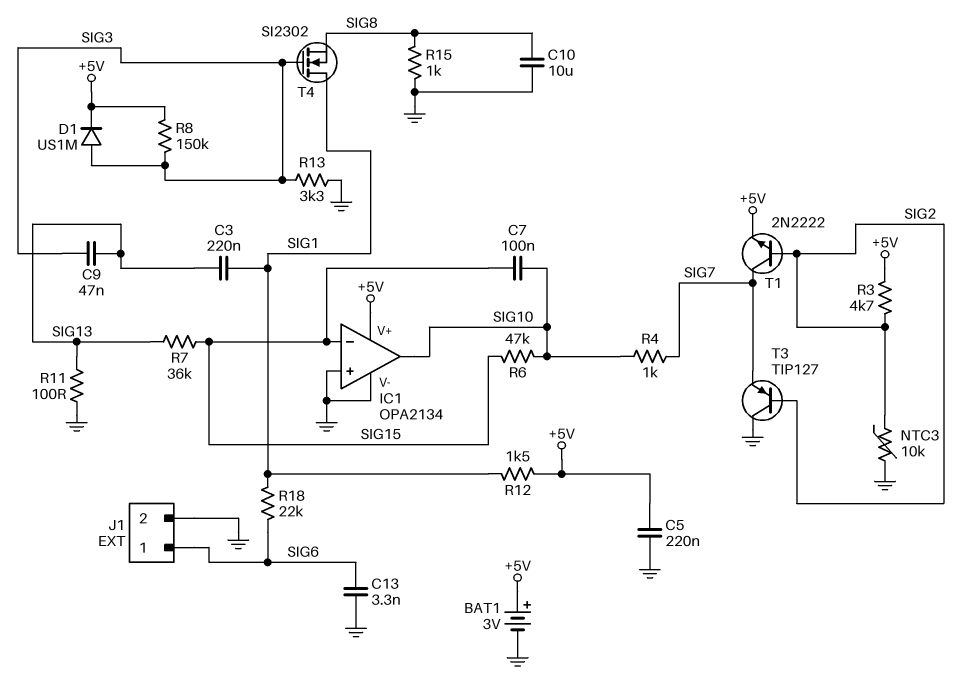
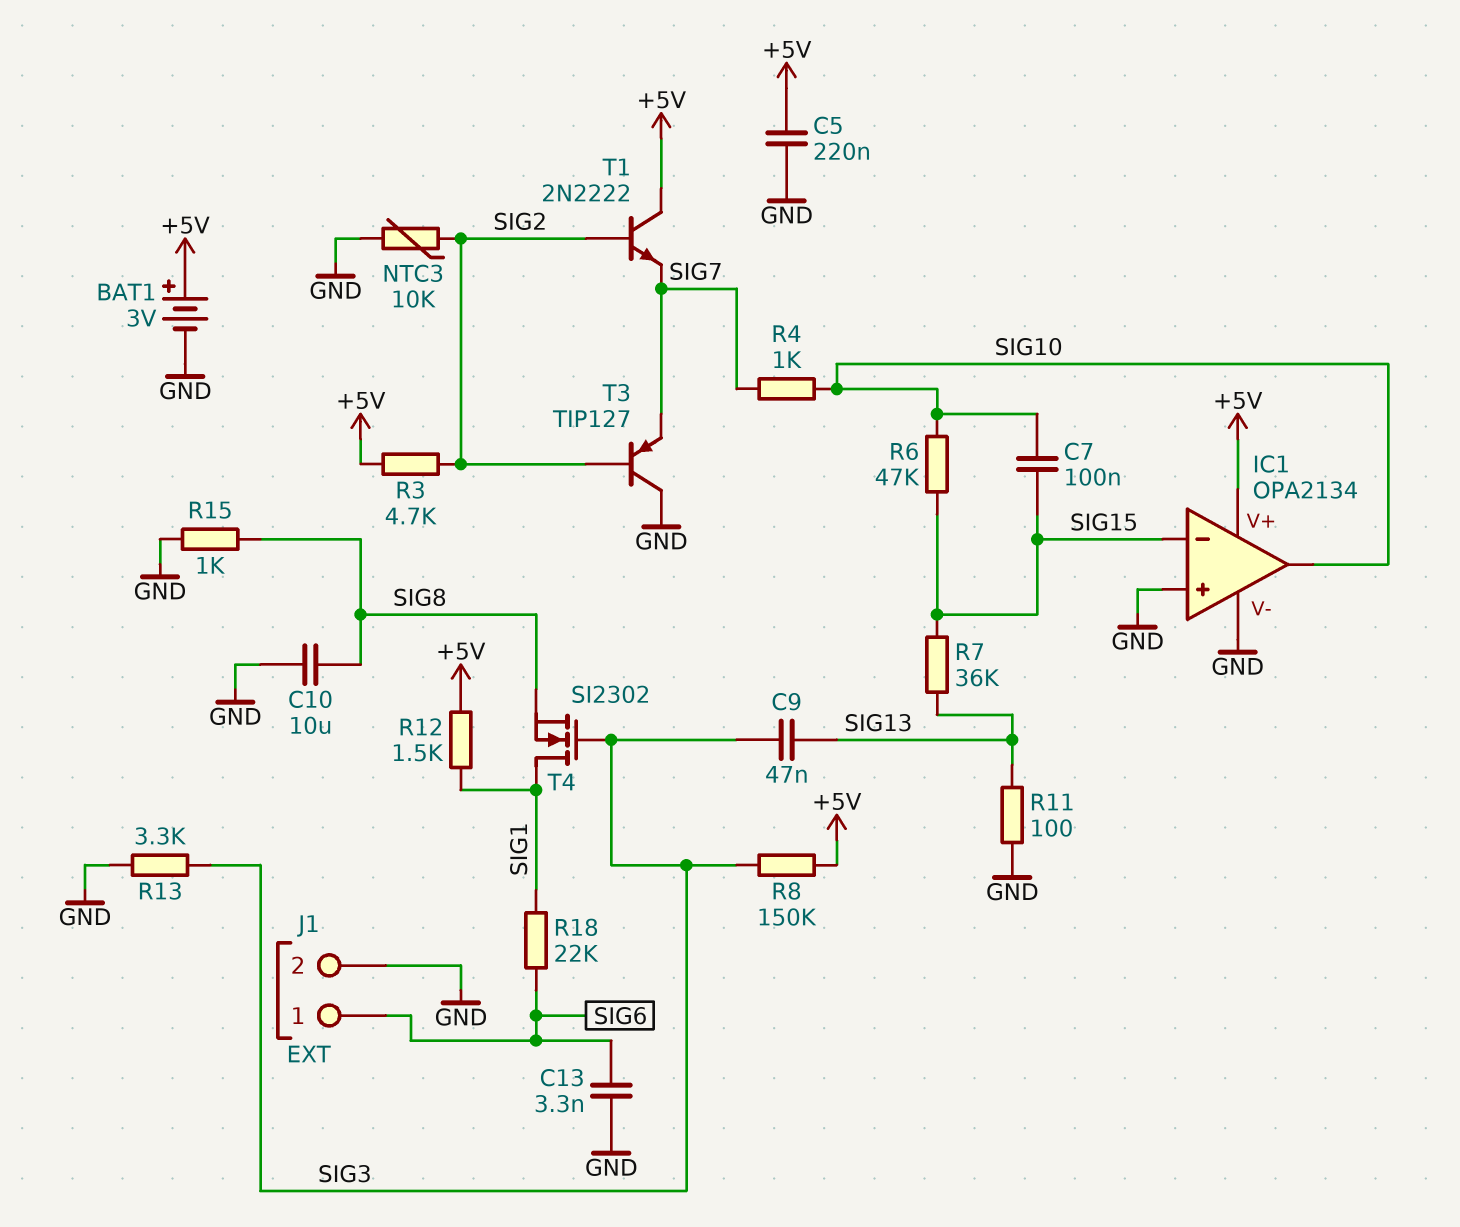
C3: 220nF (SIG1, SIG13) -> none
D1: diode US1M (A SIG3, K +5V) -> none
T1: NPN 2N2222 (B SIG2, C SIG7, E +5V) -> NPN 2N2222 (B SIG2, C +5V, E SIG7)

